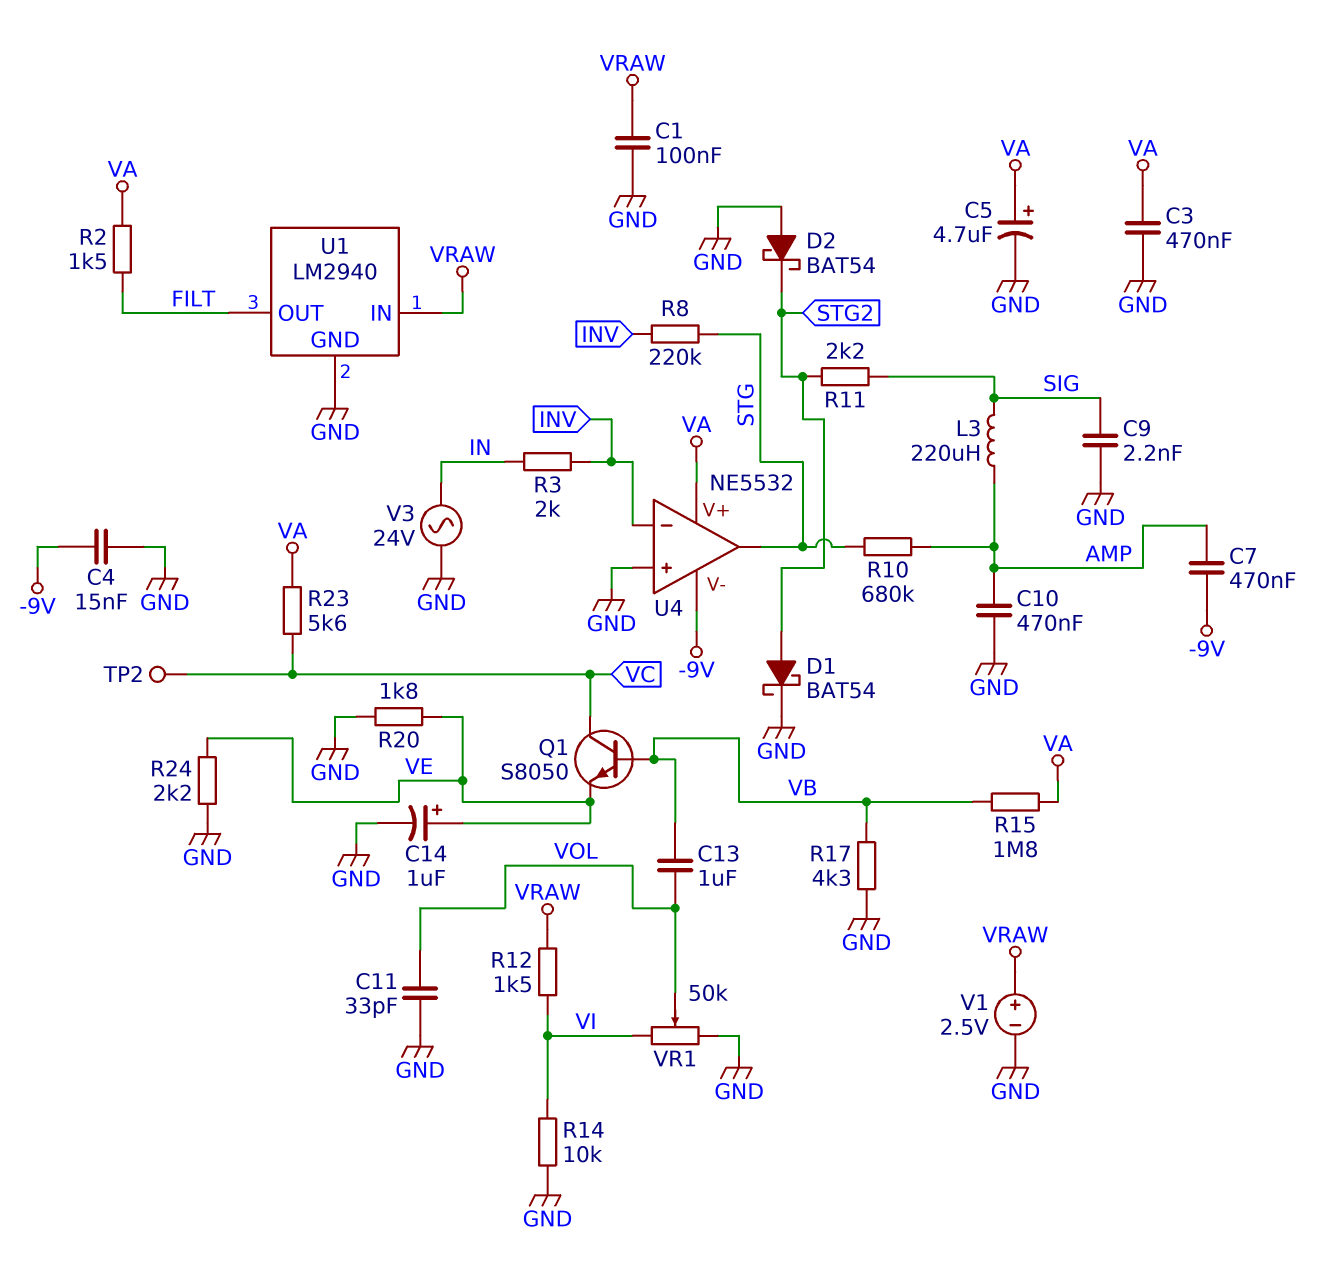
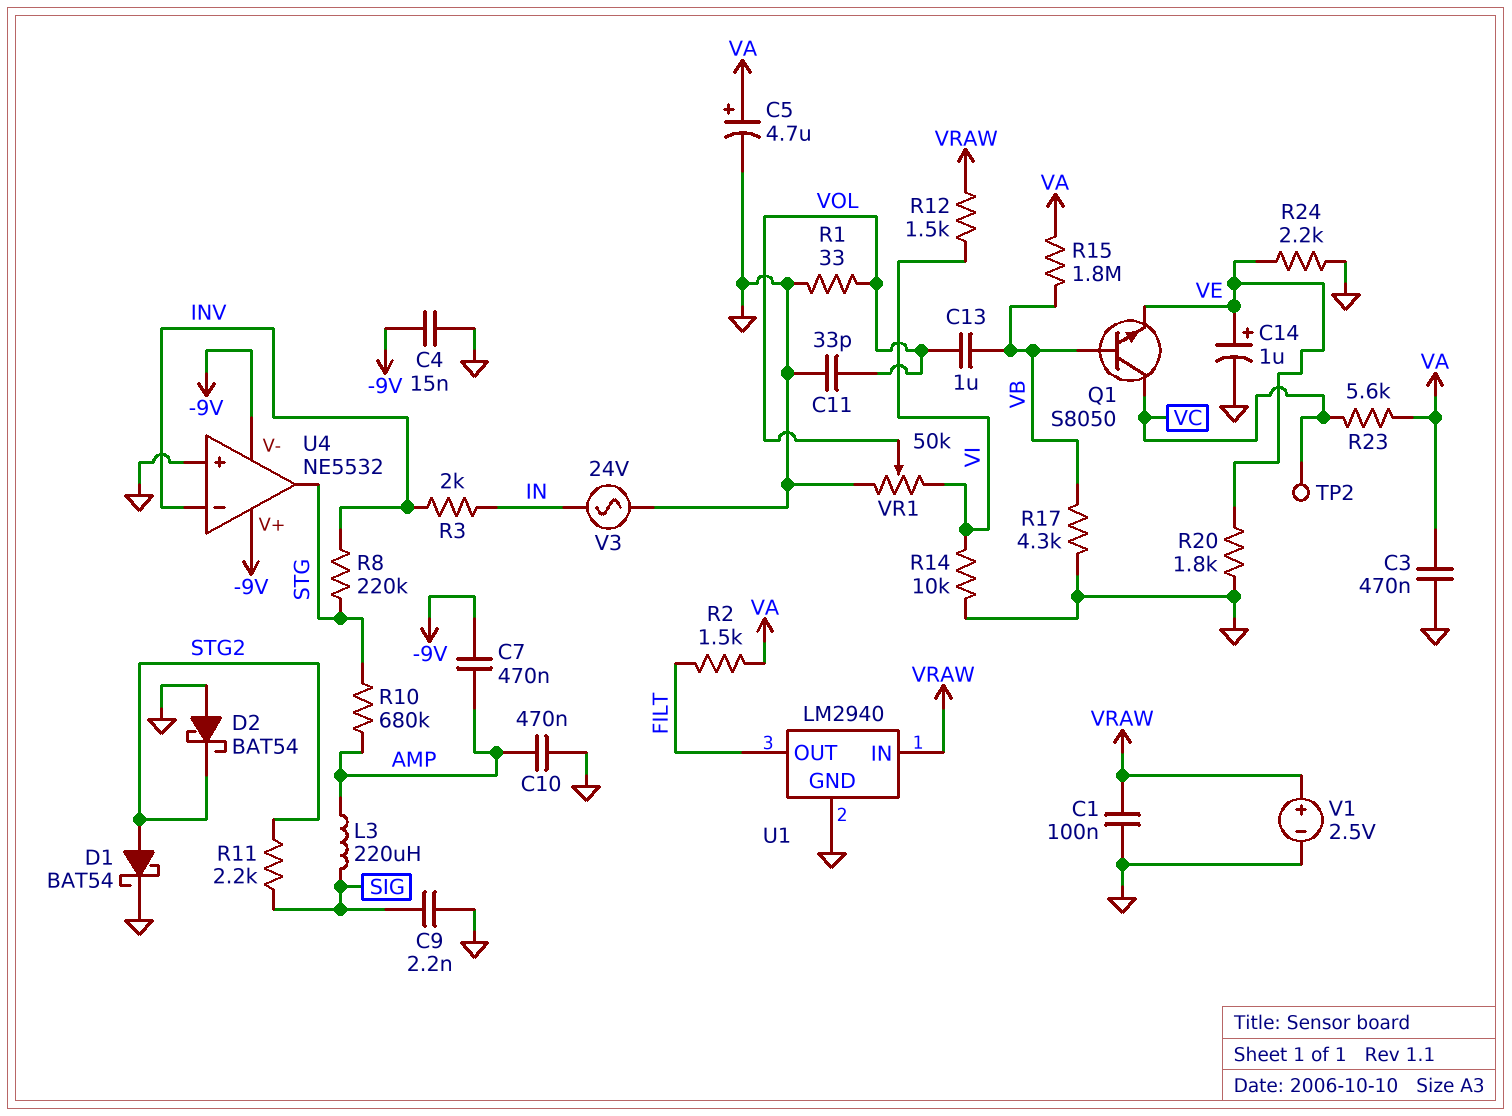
R1: none -> 33 (GND, VOL)
U4 pin V+: VA -> -9V

